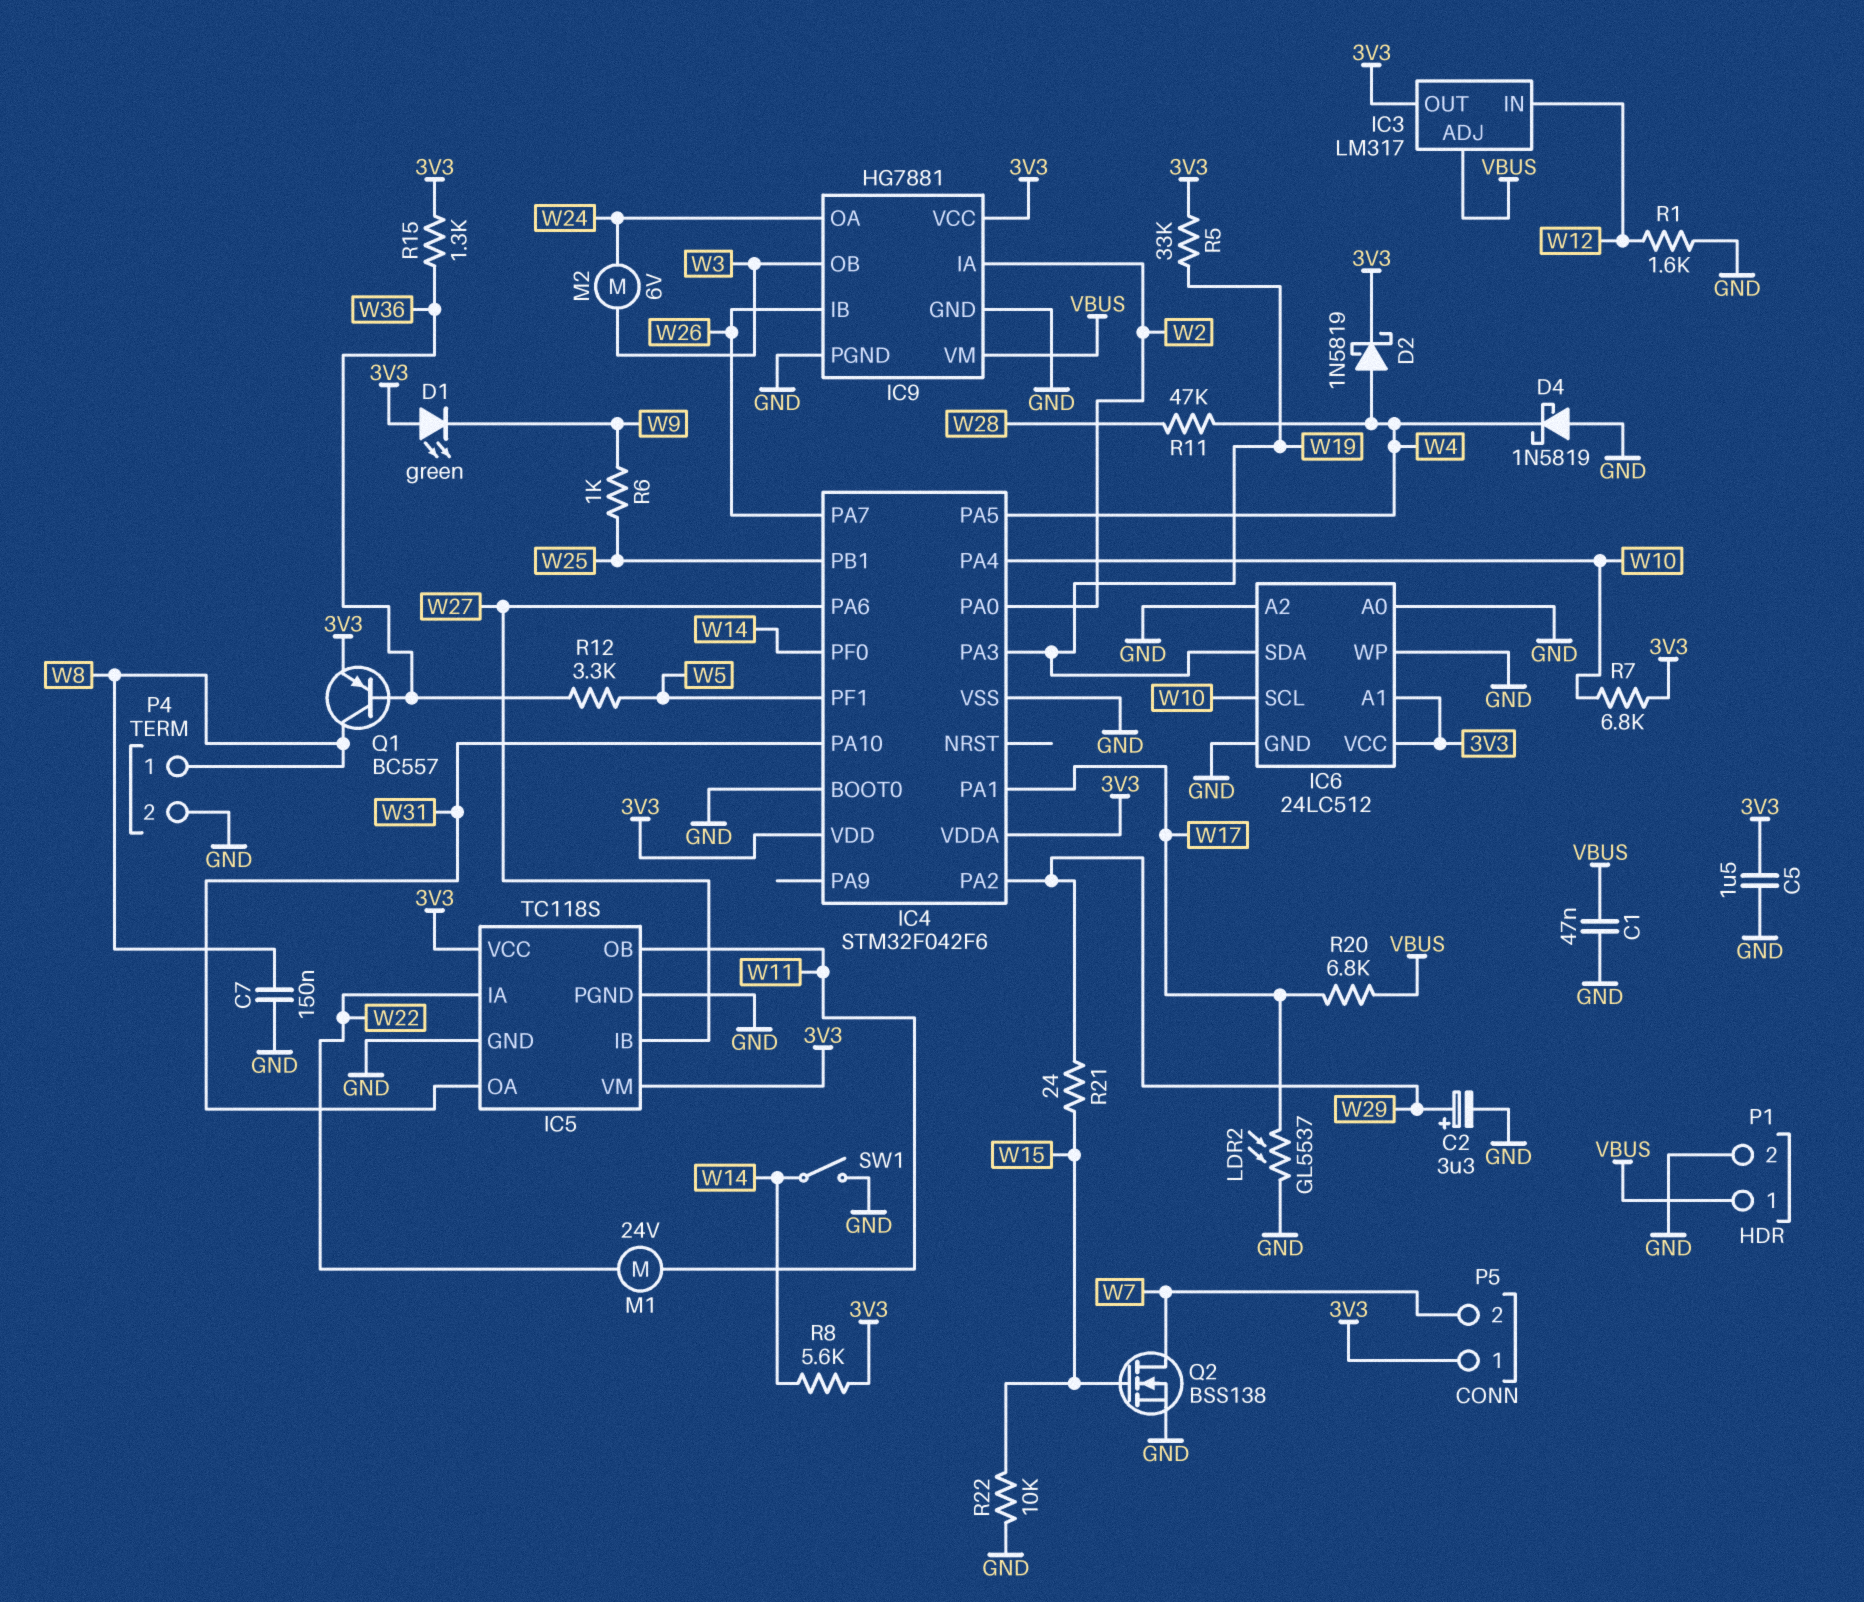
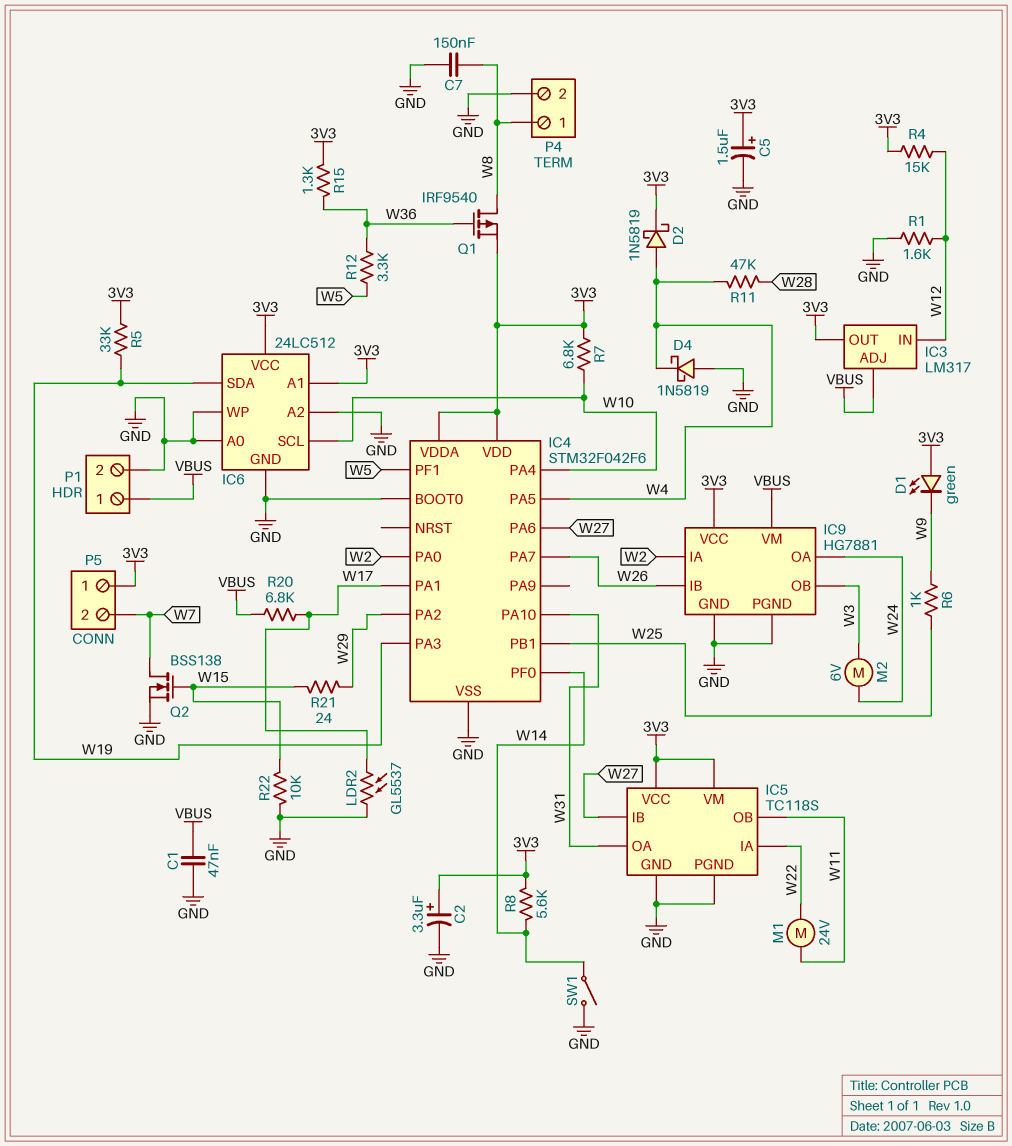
C2: 3.3uF (plus W29, minus GND) -> 3.3uF (plus 3V3, minus GND)
C5: 1.5uF (3V3, GND) -> 1.5uF (plus 3V3, minus GND)
Q1: PNP BC557 (B W36, C W8, E 3V3) -> PMOS IRF9540 (G W36, D W8, S 3V3)
R4: none -> 15k (3V3, W12)

